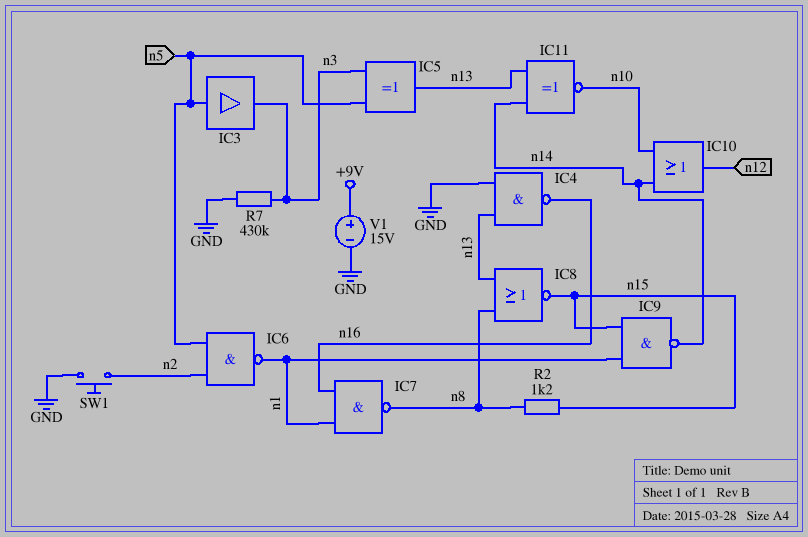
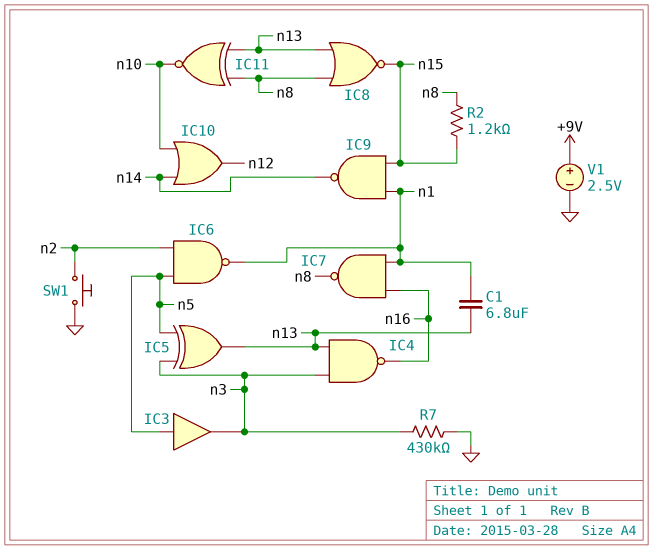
C1: none -> 6.8uF (n1, n13)
IC4: NAND (in GND, in n13, out n16) -> NAND (in n3, in n13, out n16)
IC11: XNOR (in n13, in n14, out n10) -> XNOR (in n8, in n13, out n10)
V1: 15V (plus +9V, minus GND) -> 2.5V (plus +9V, minus GND)

